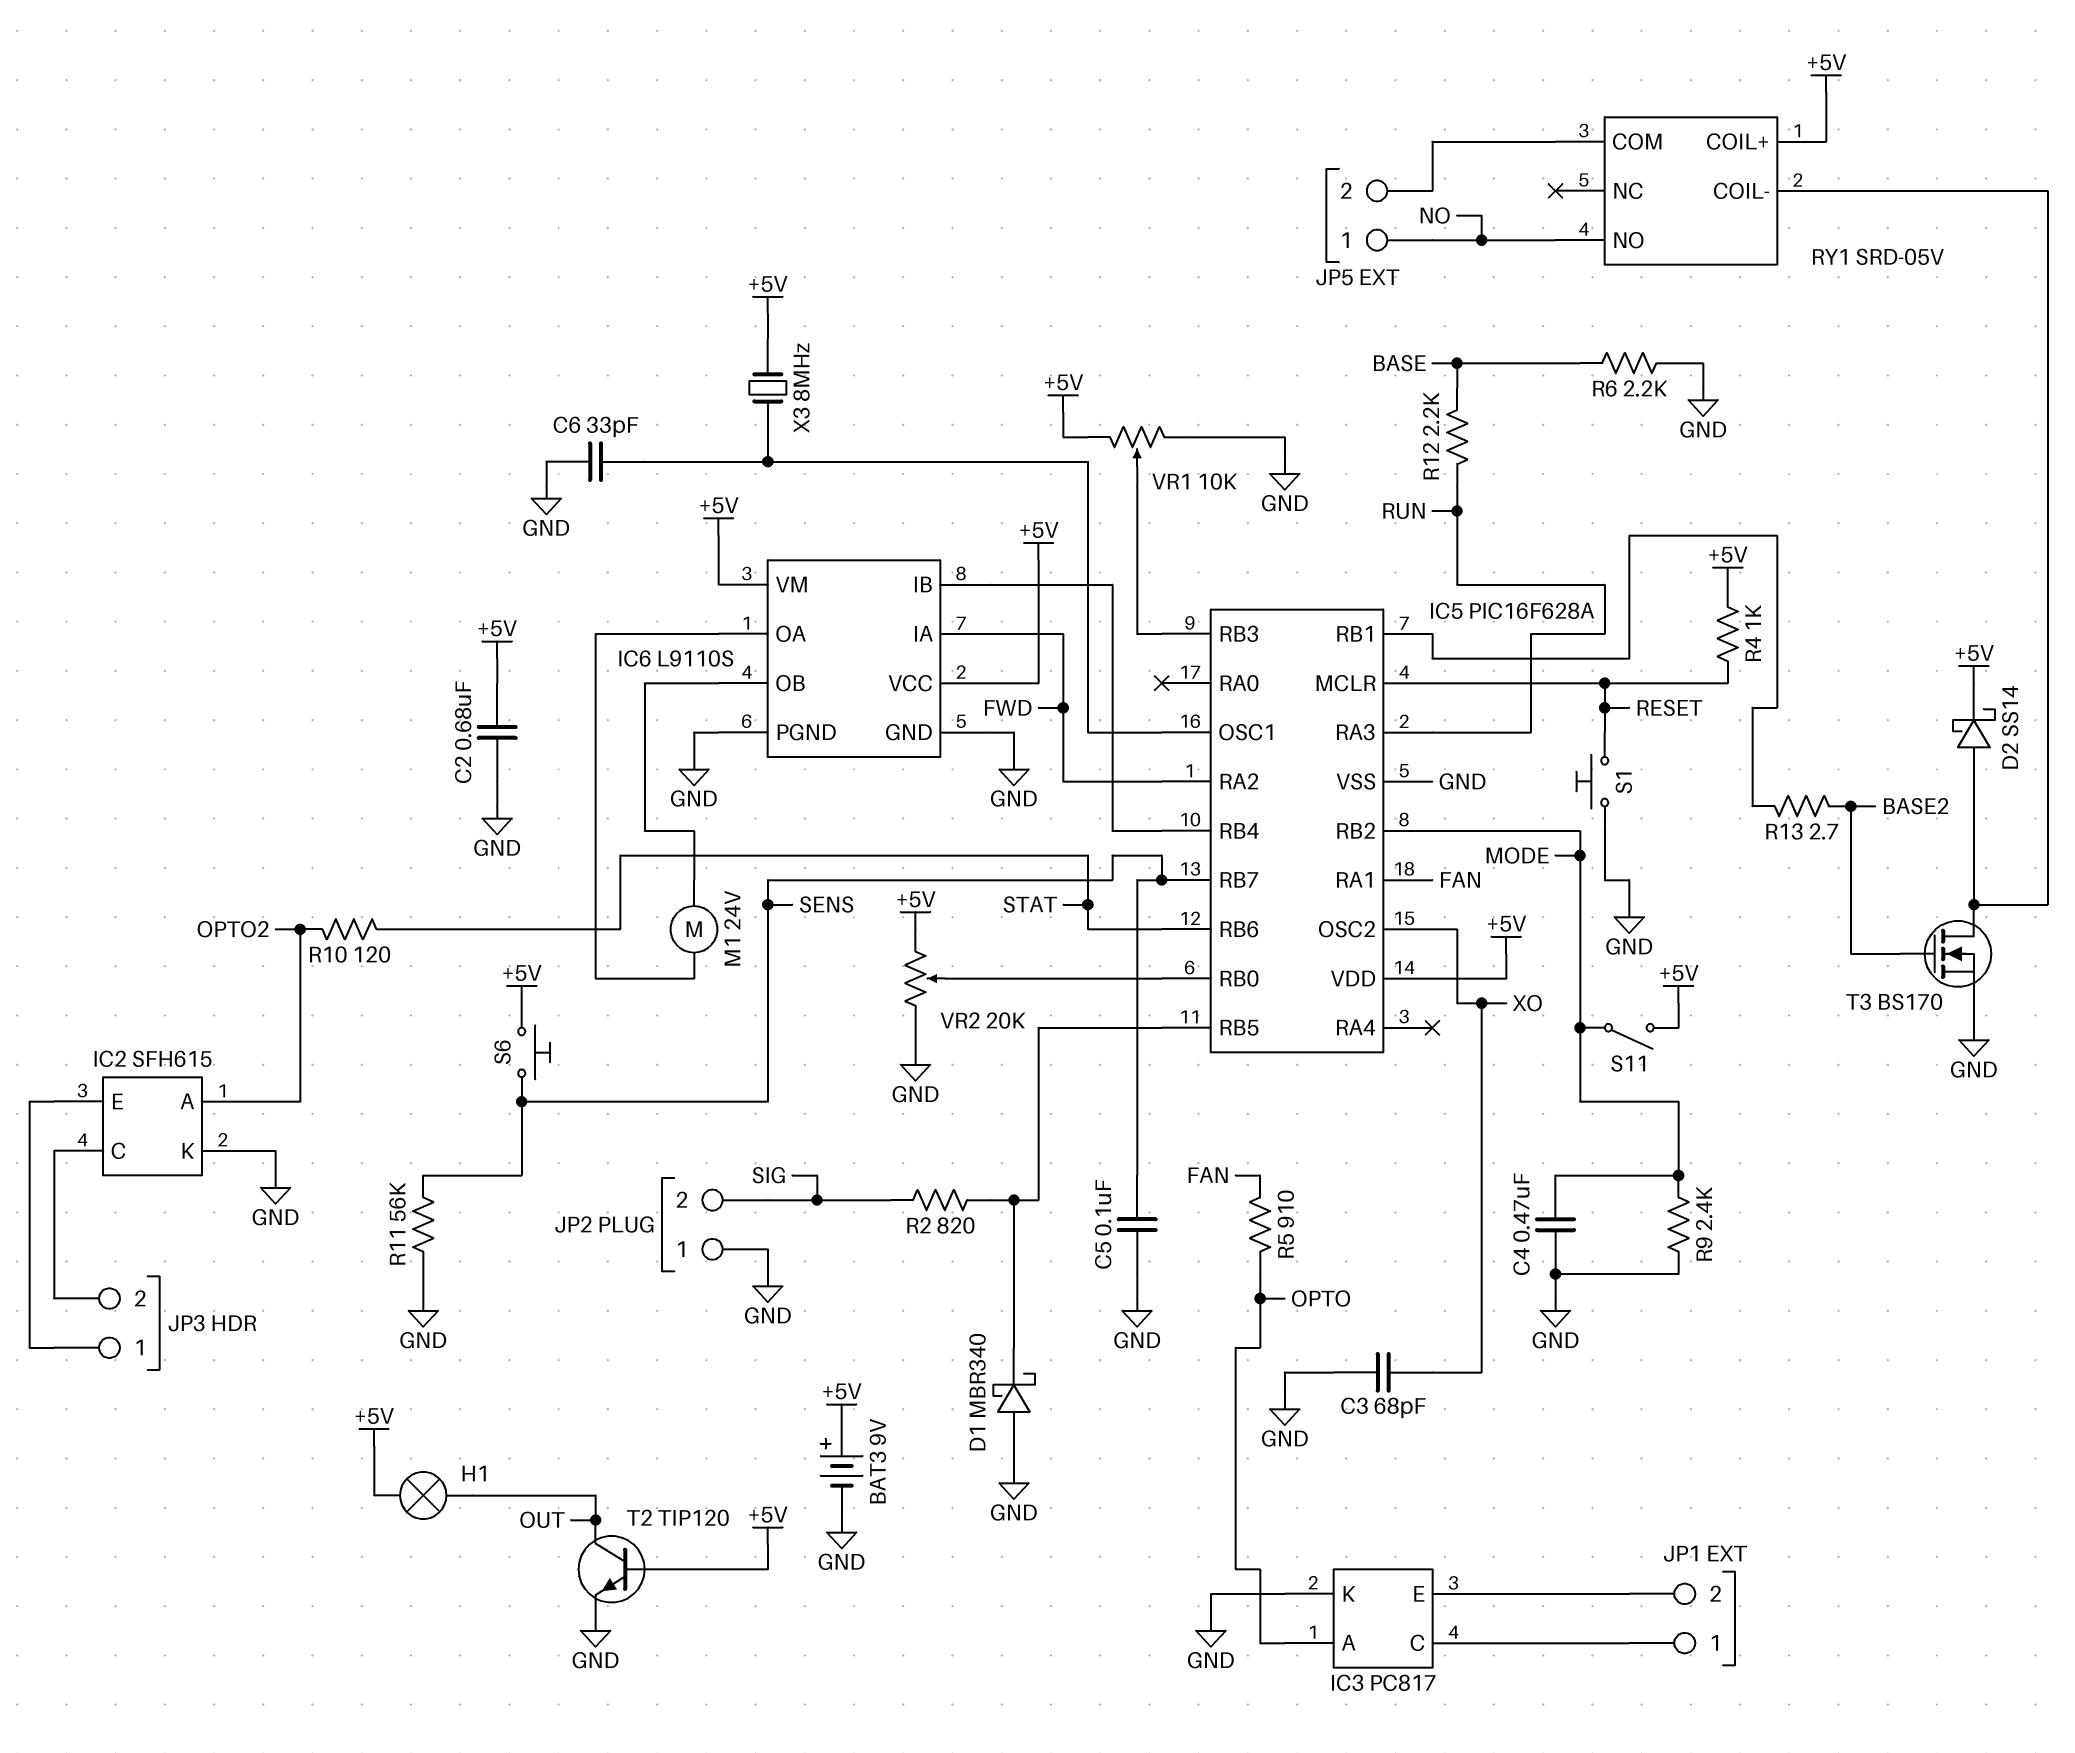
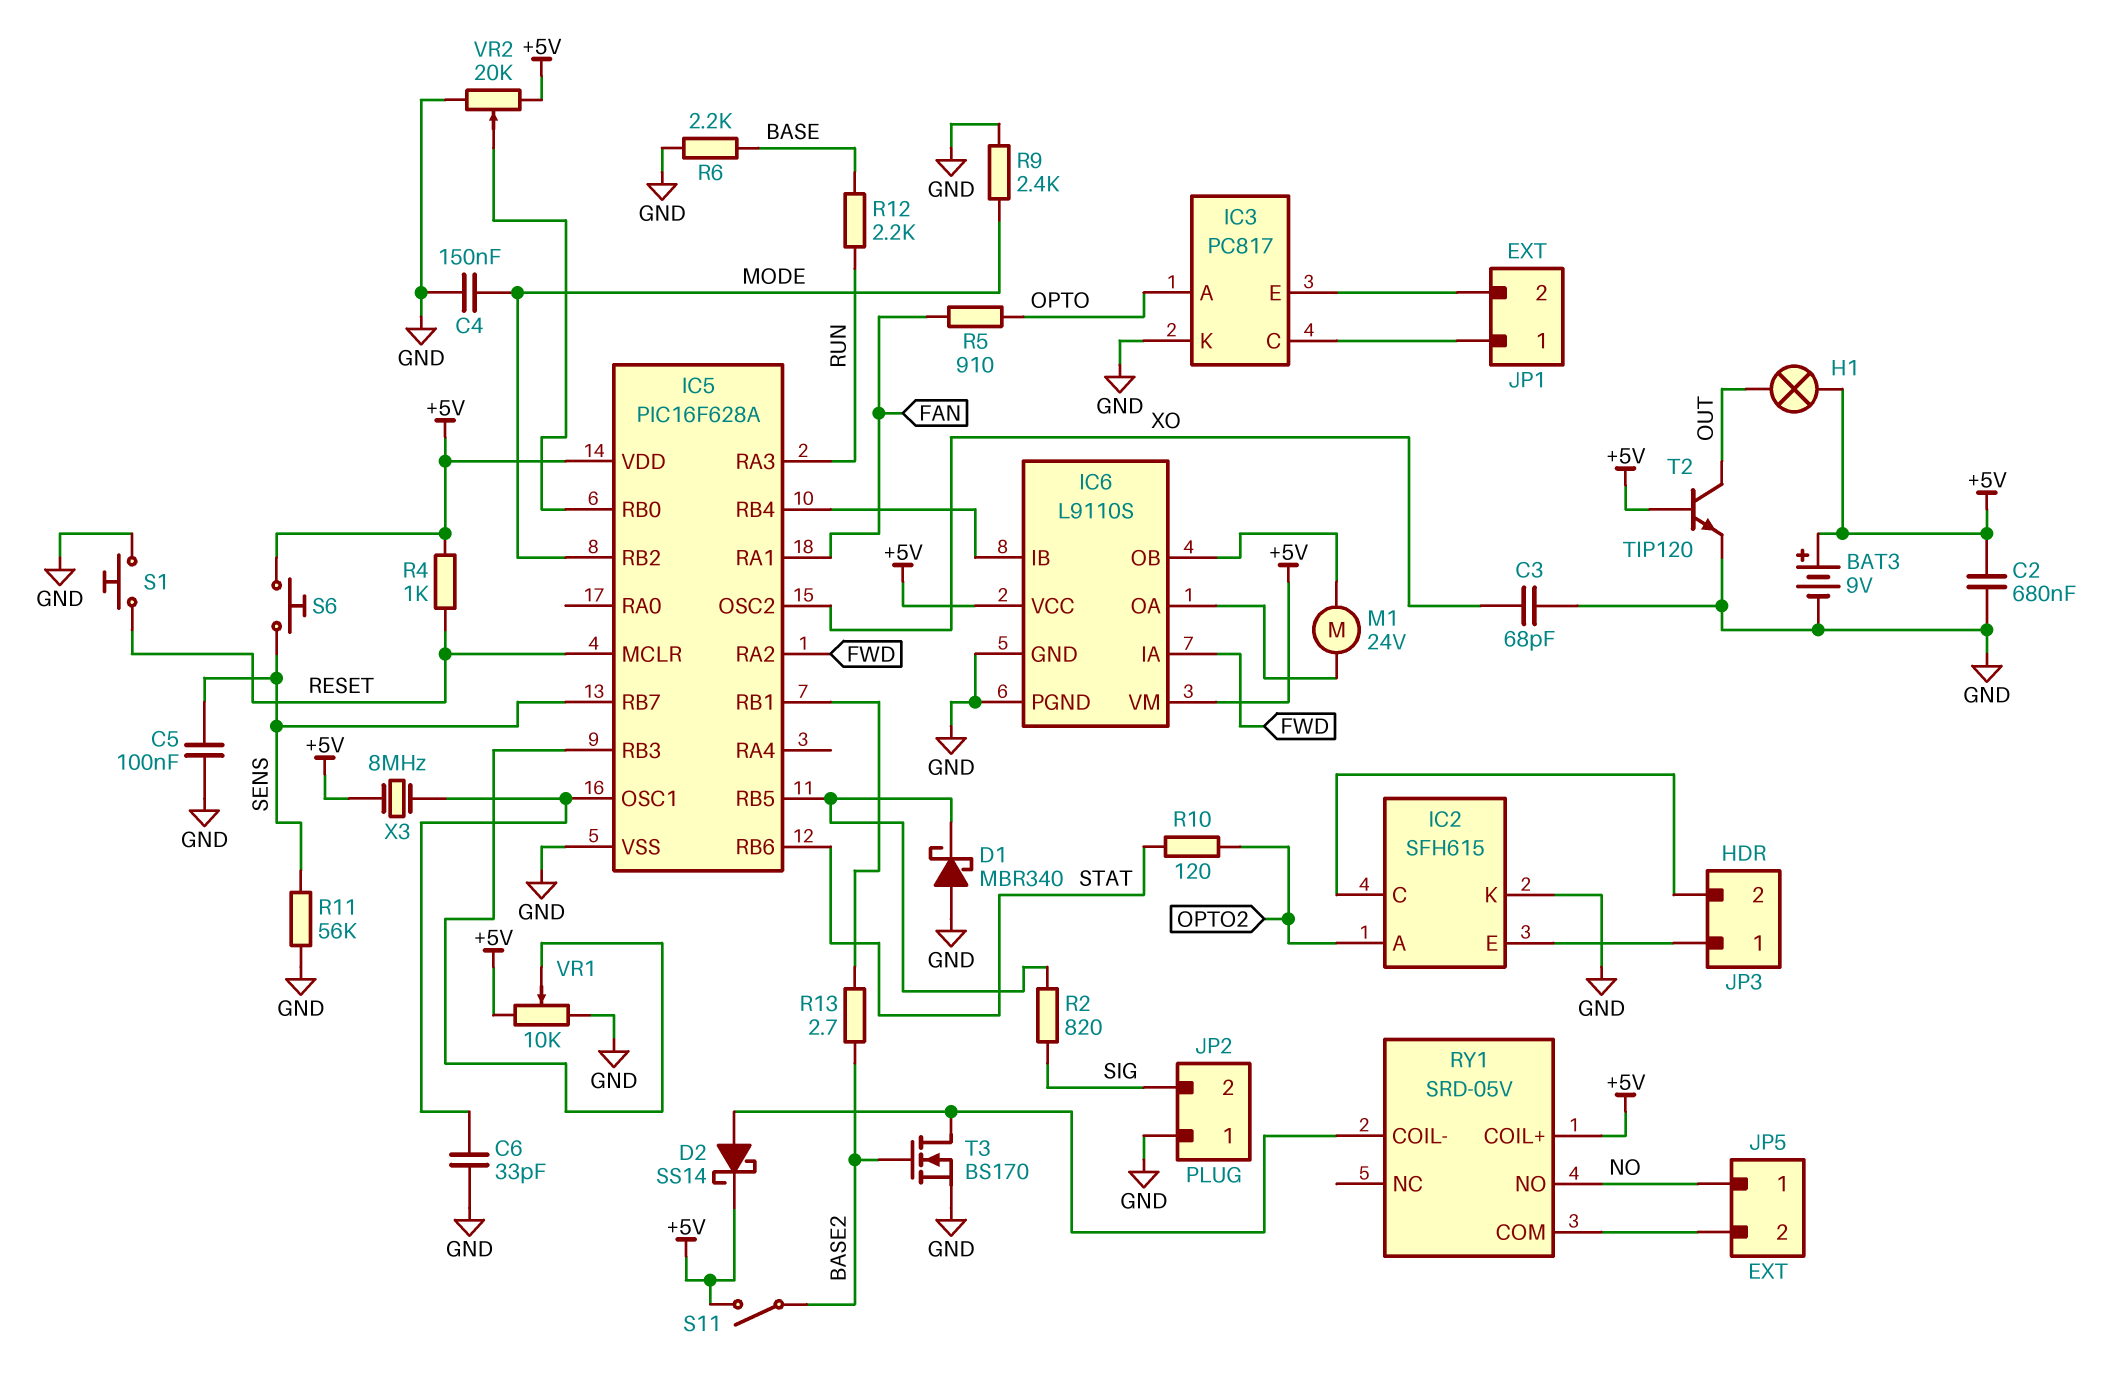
C4: 470nF (GND, MODE) -> 150nF (GND, MODE)
S11: switch (+5V, MODE) -> switch (+5V, BASE2)

